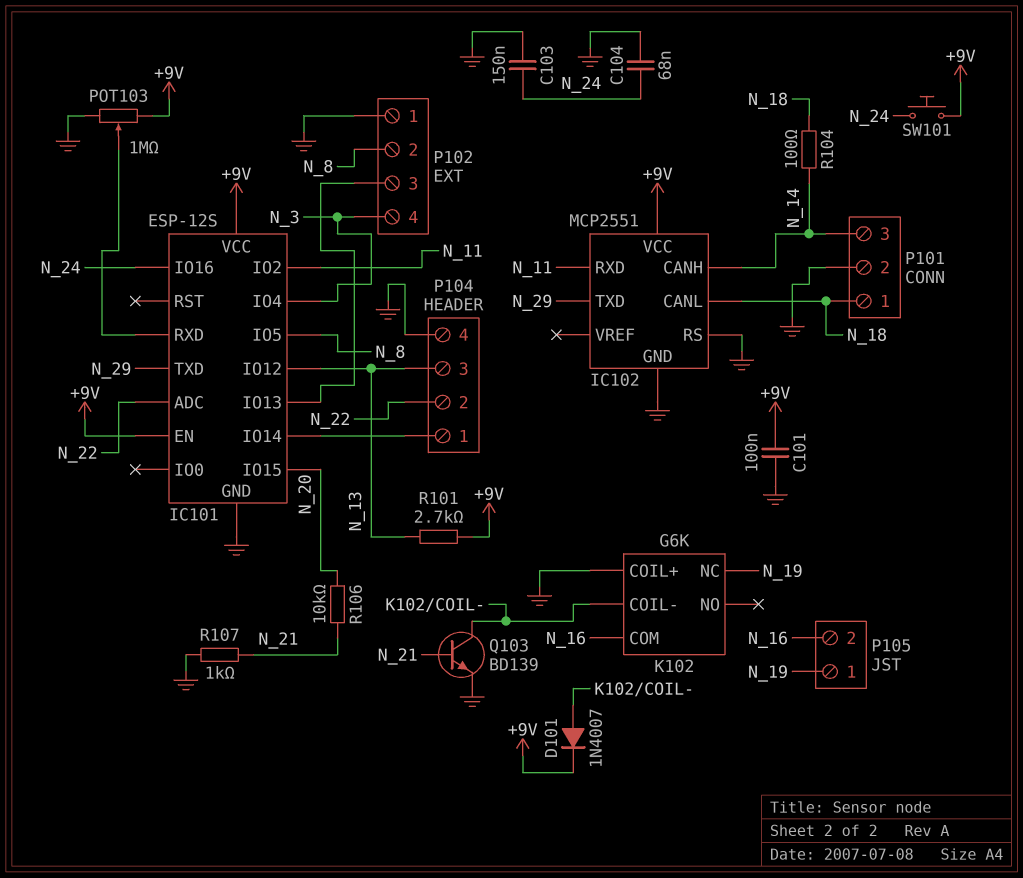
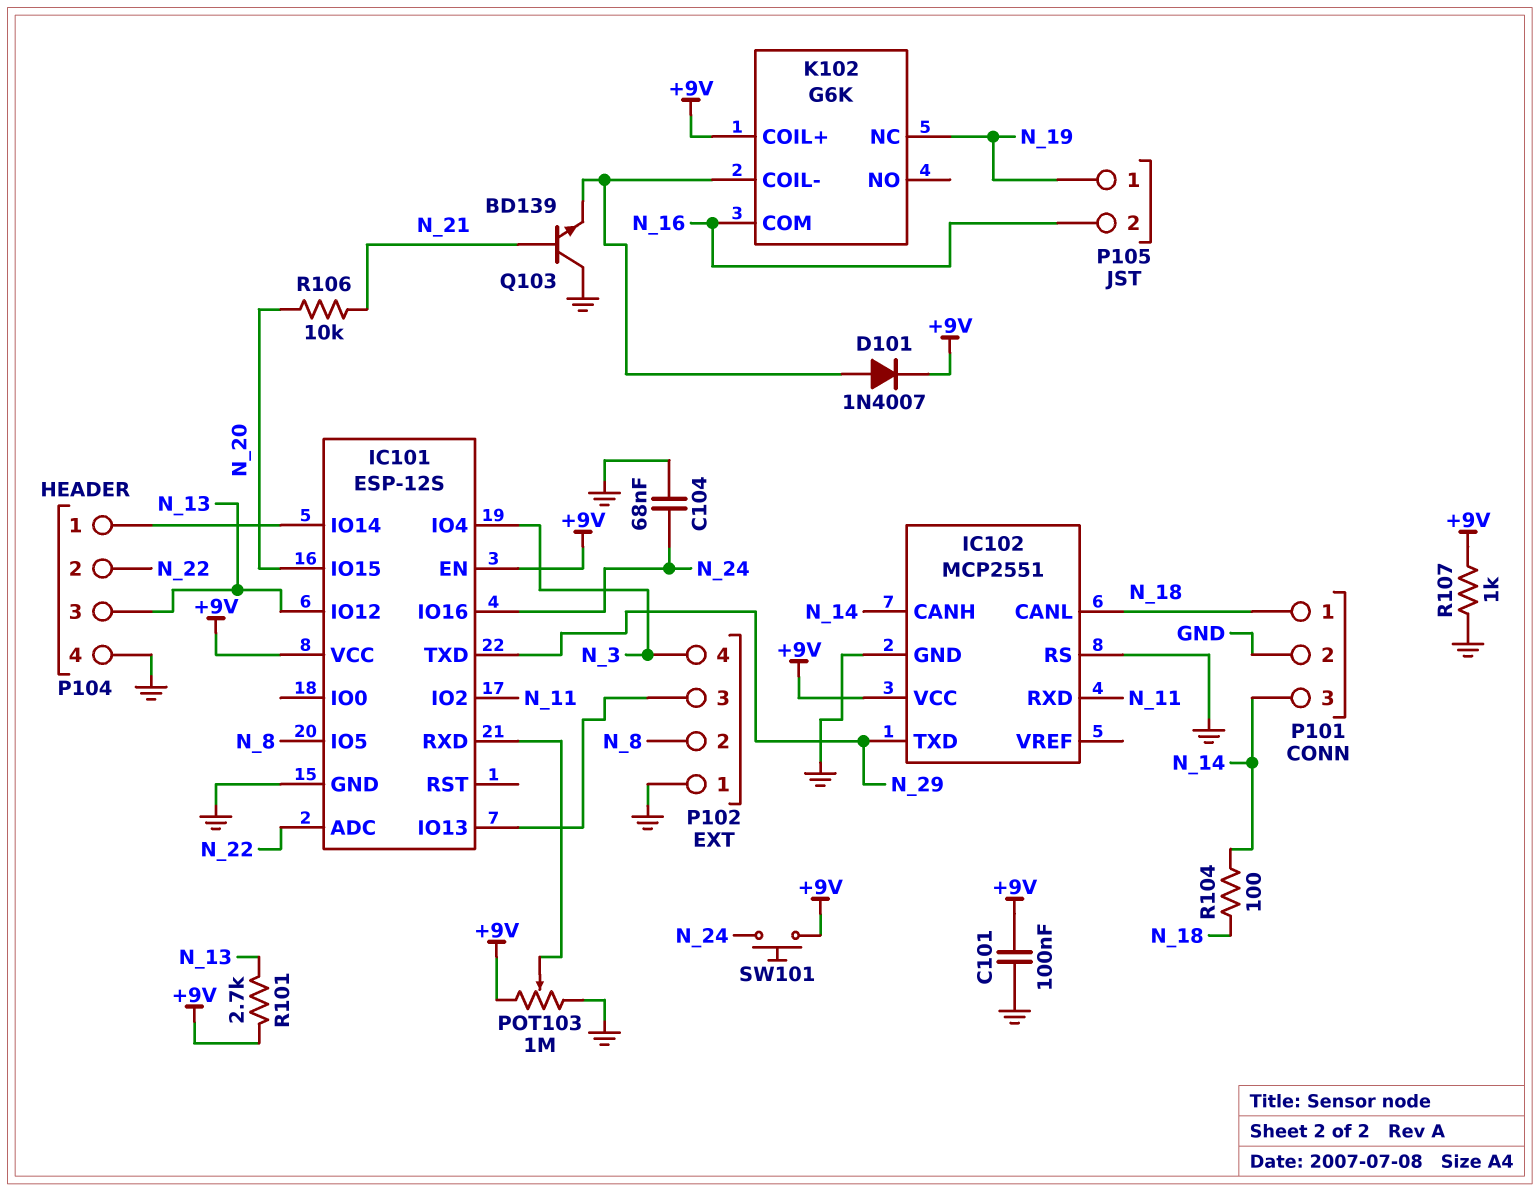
C103: 150nF (GND, N_24) -> none
K102 pin COIL+: GND -> +9V
Q103: NPN BD139 (B N_21, C K102/COIL-, E GND) -> NPN BD139 (B N_21, C GND, E K102/COIL-)
R107: 1k (GND, N_21) -> 1k (+9V, GND)

